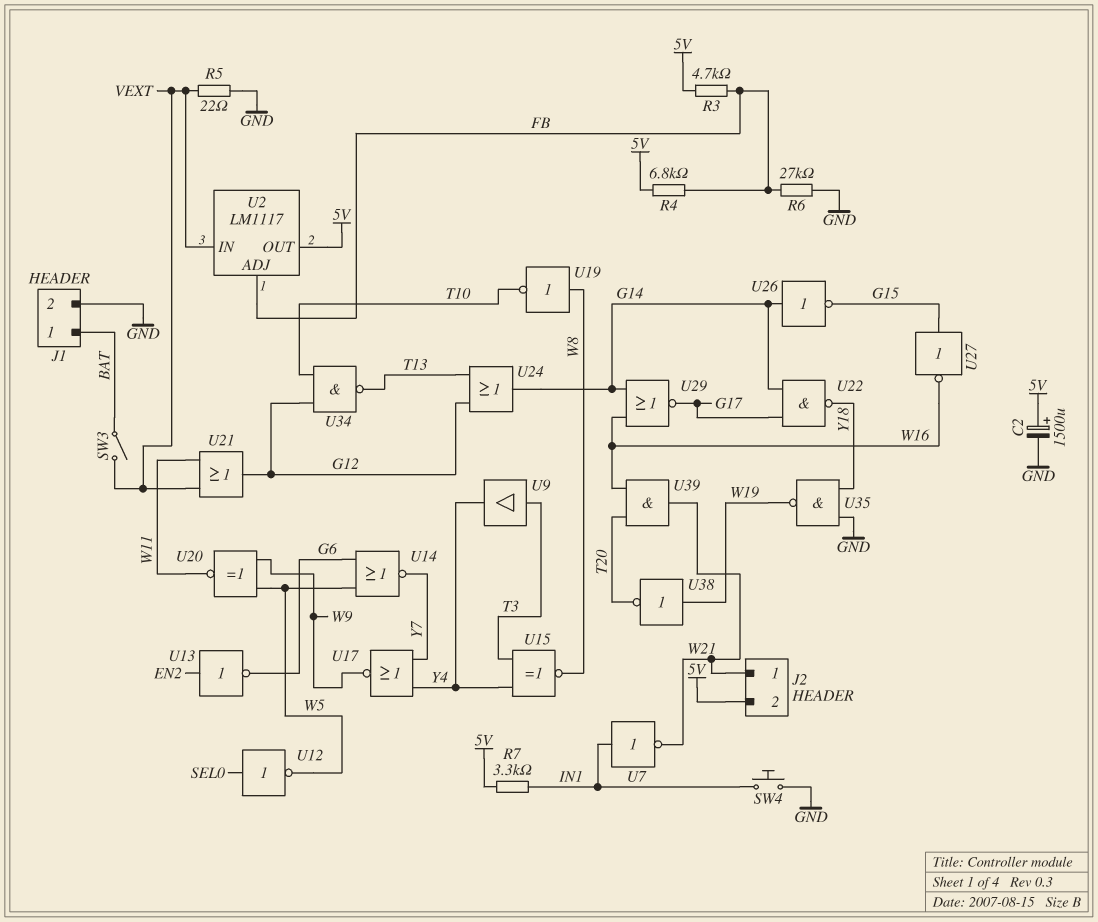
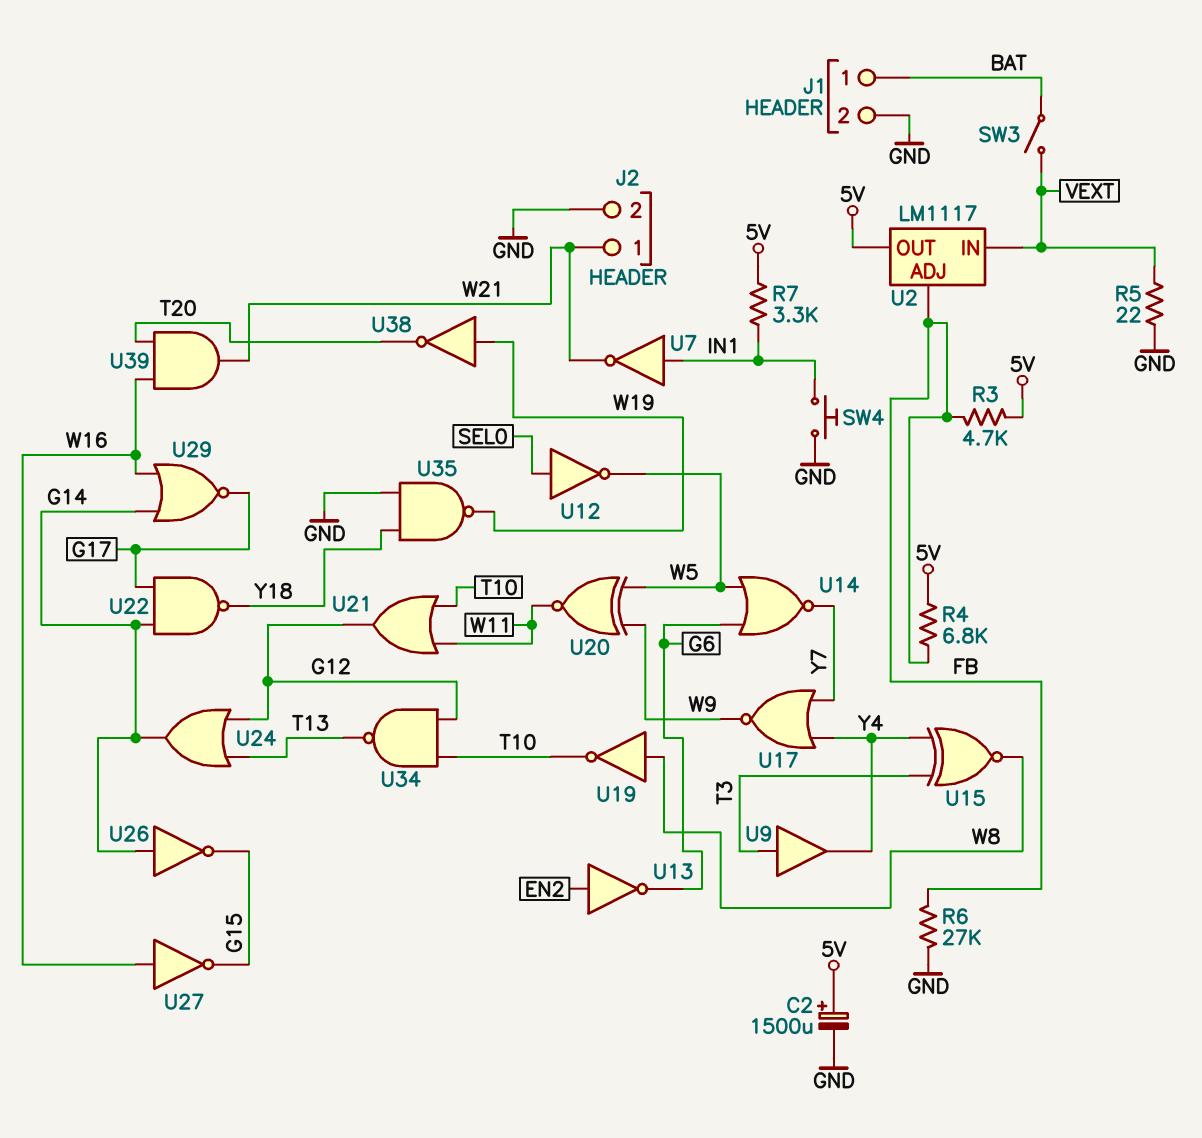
J2 pin 2: 5V -> GND
U21: OR (in VEXT, in W11, out G12) -> OR (in T10, in W11, out G12)
U27: NOT (in G15, out W16) -> NOT (in W16, out G15)

